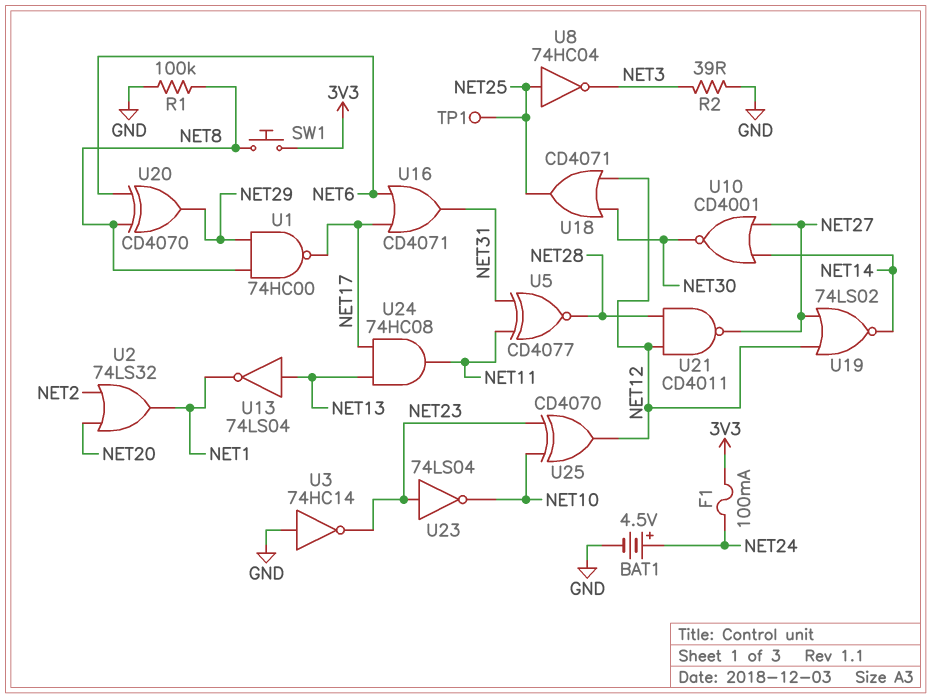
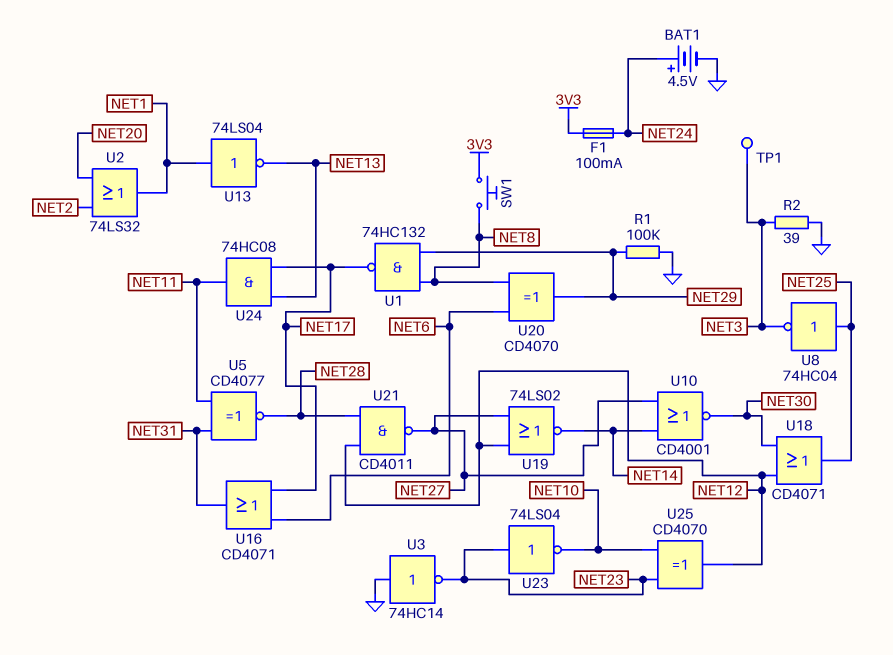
R1: 100k (GND, NET8) -> 100k (GND, NET29)
TP1: test point (NET25) -> test point (NET3)
U1: NAND 74HC00 (in NET8, in NET29, out NET17) -> NAND 74HC132 (in NET8, in NET29, out NET17)
U13: NOT 74LS04 (in NET13, out NET1) -> NOT 74LS04 (in NET1, out NET13)

